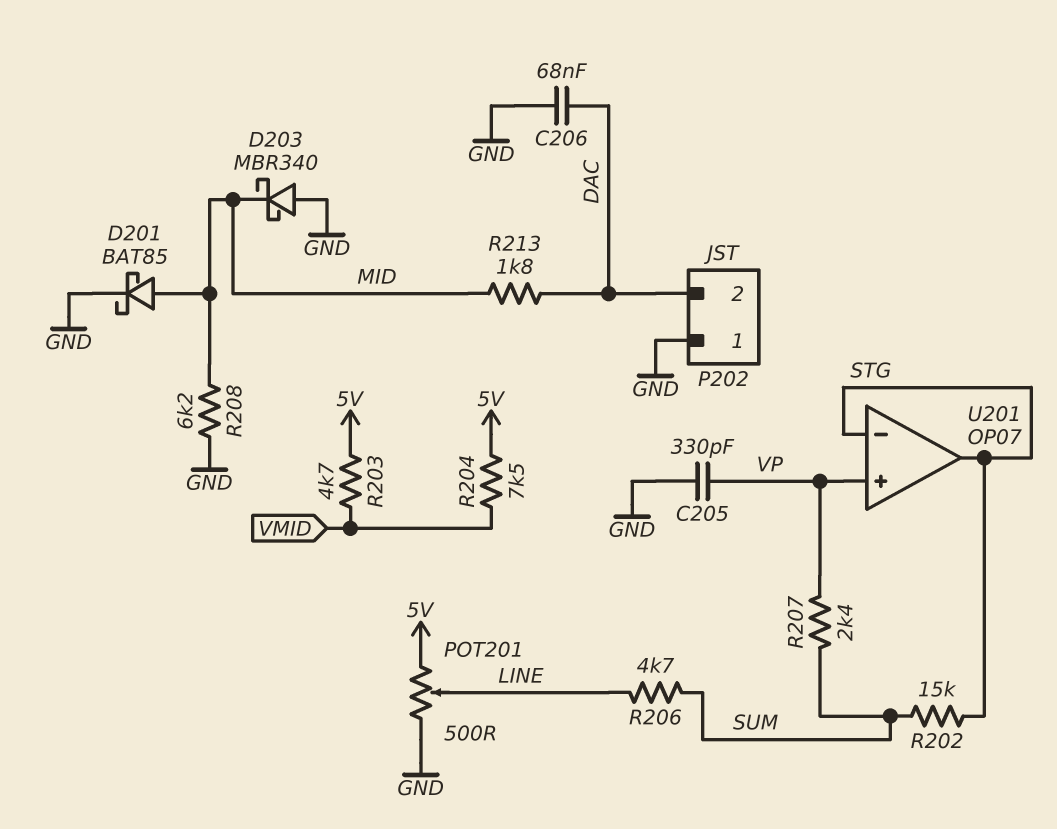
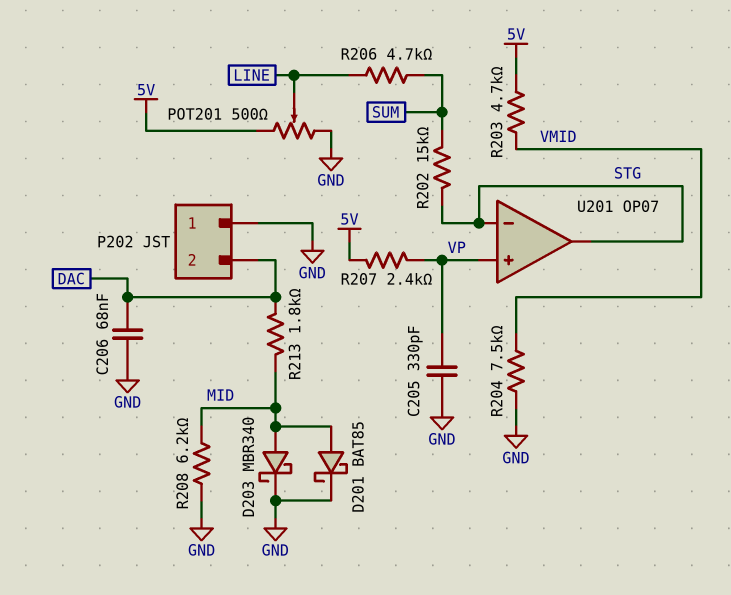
D203: schottky MBR340 (A GND, K MID) -> schottky MBR340 (A MID, K GND)
R204: 7.5k (5V, VMID) -> 7.5k (GND, VMID)
R207: 2.4k (SUM, VP) -> 2.4k (5V, VP)

